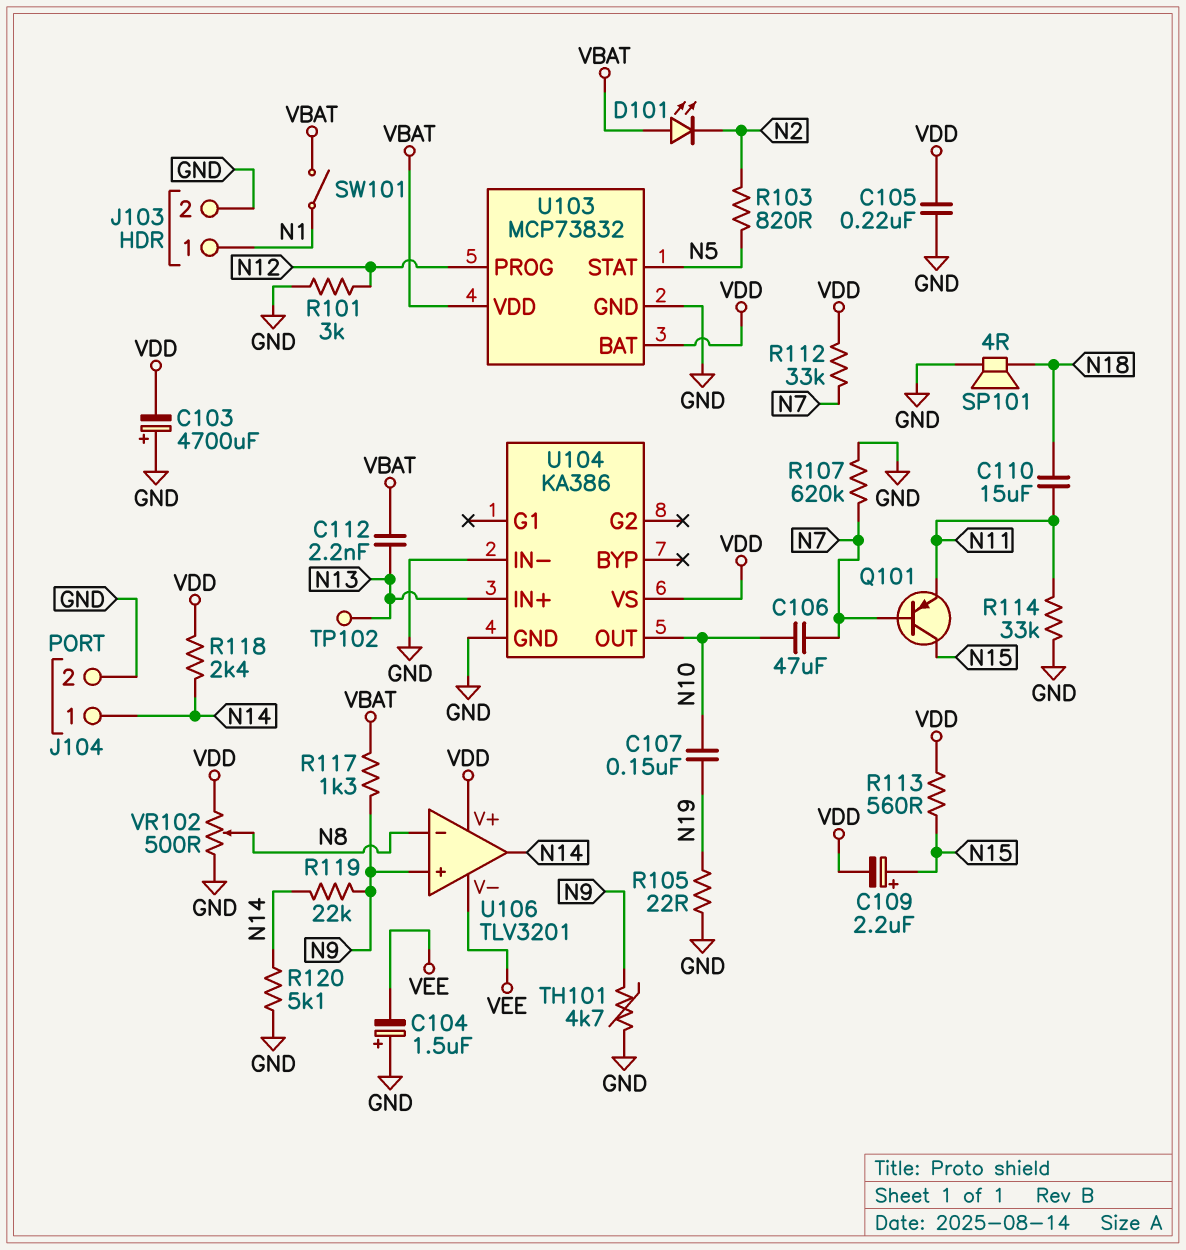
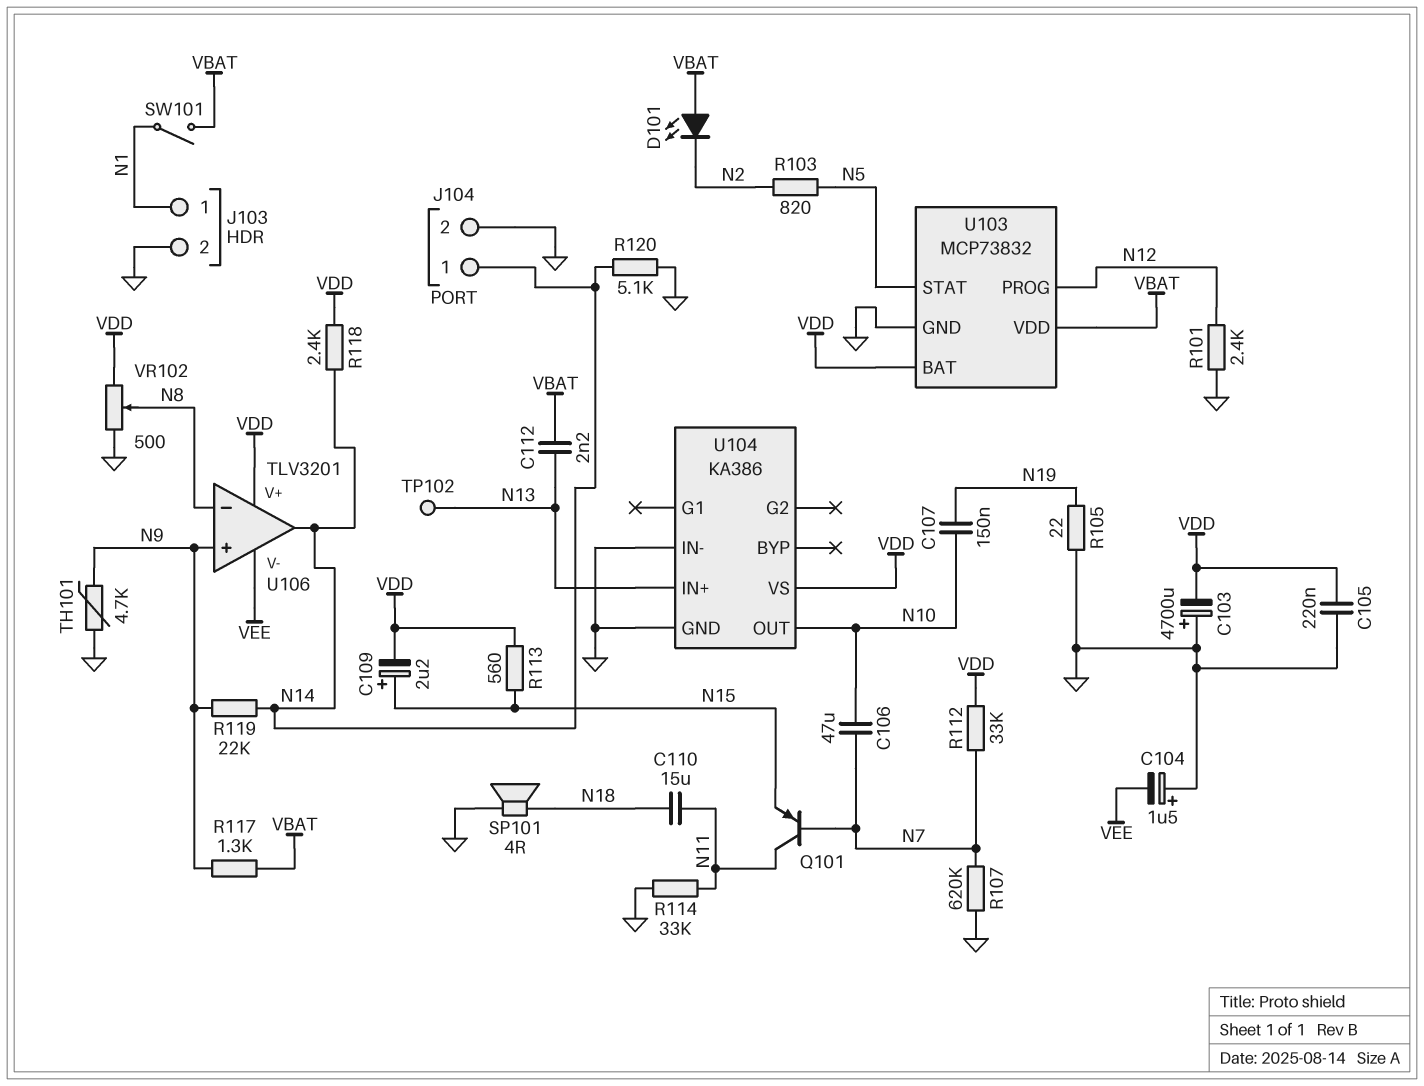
Q101: PNP (B N7, C N15, E N11) -> PNP (B N7, C N11, E N15)
R101: 3k (GND, N12) -> 2.4k (GND, N12)

